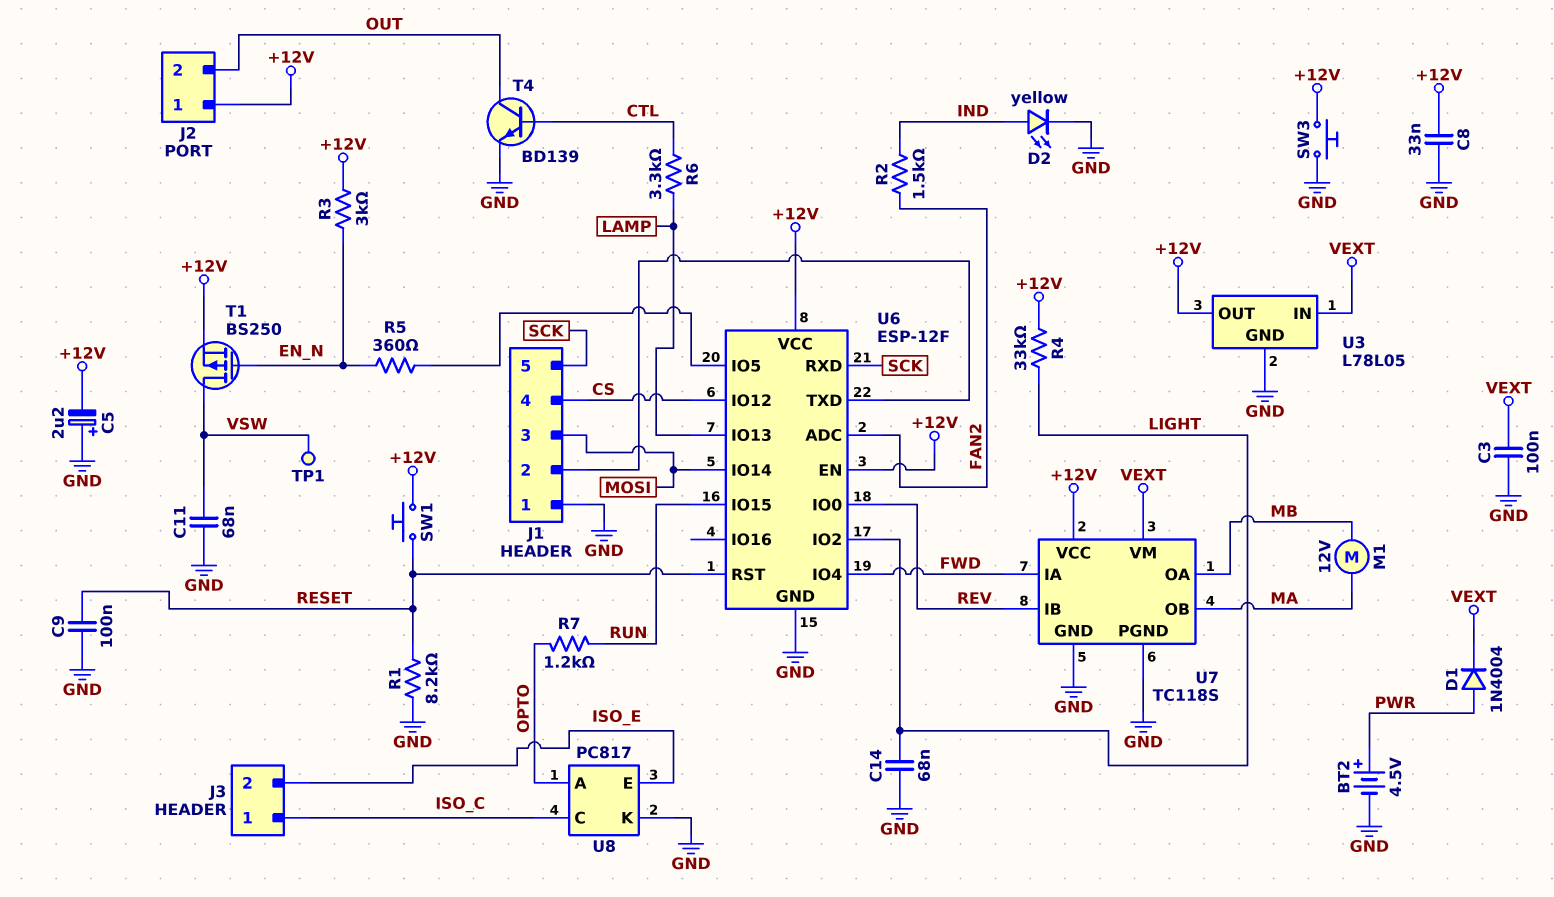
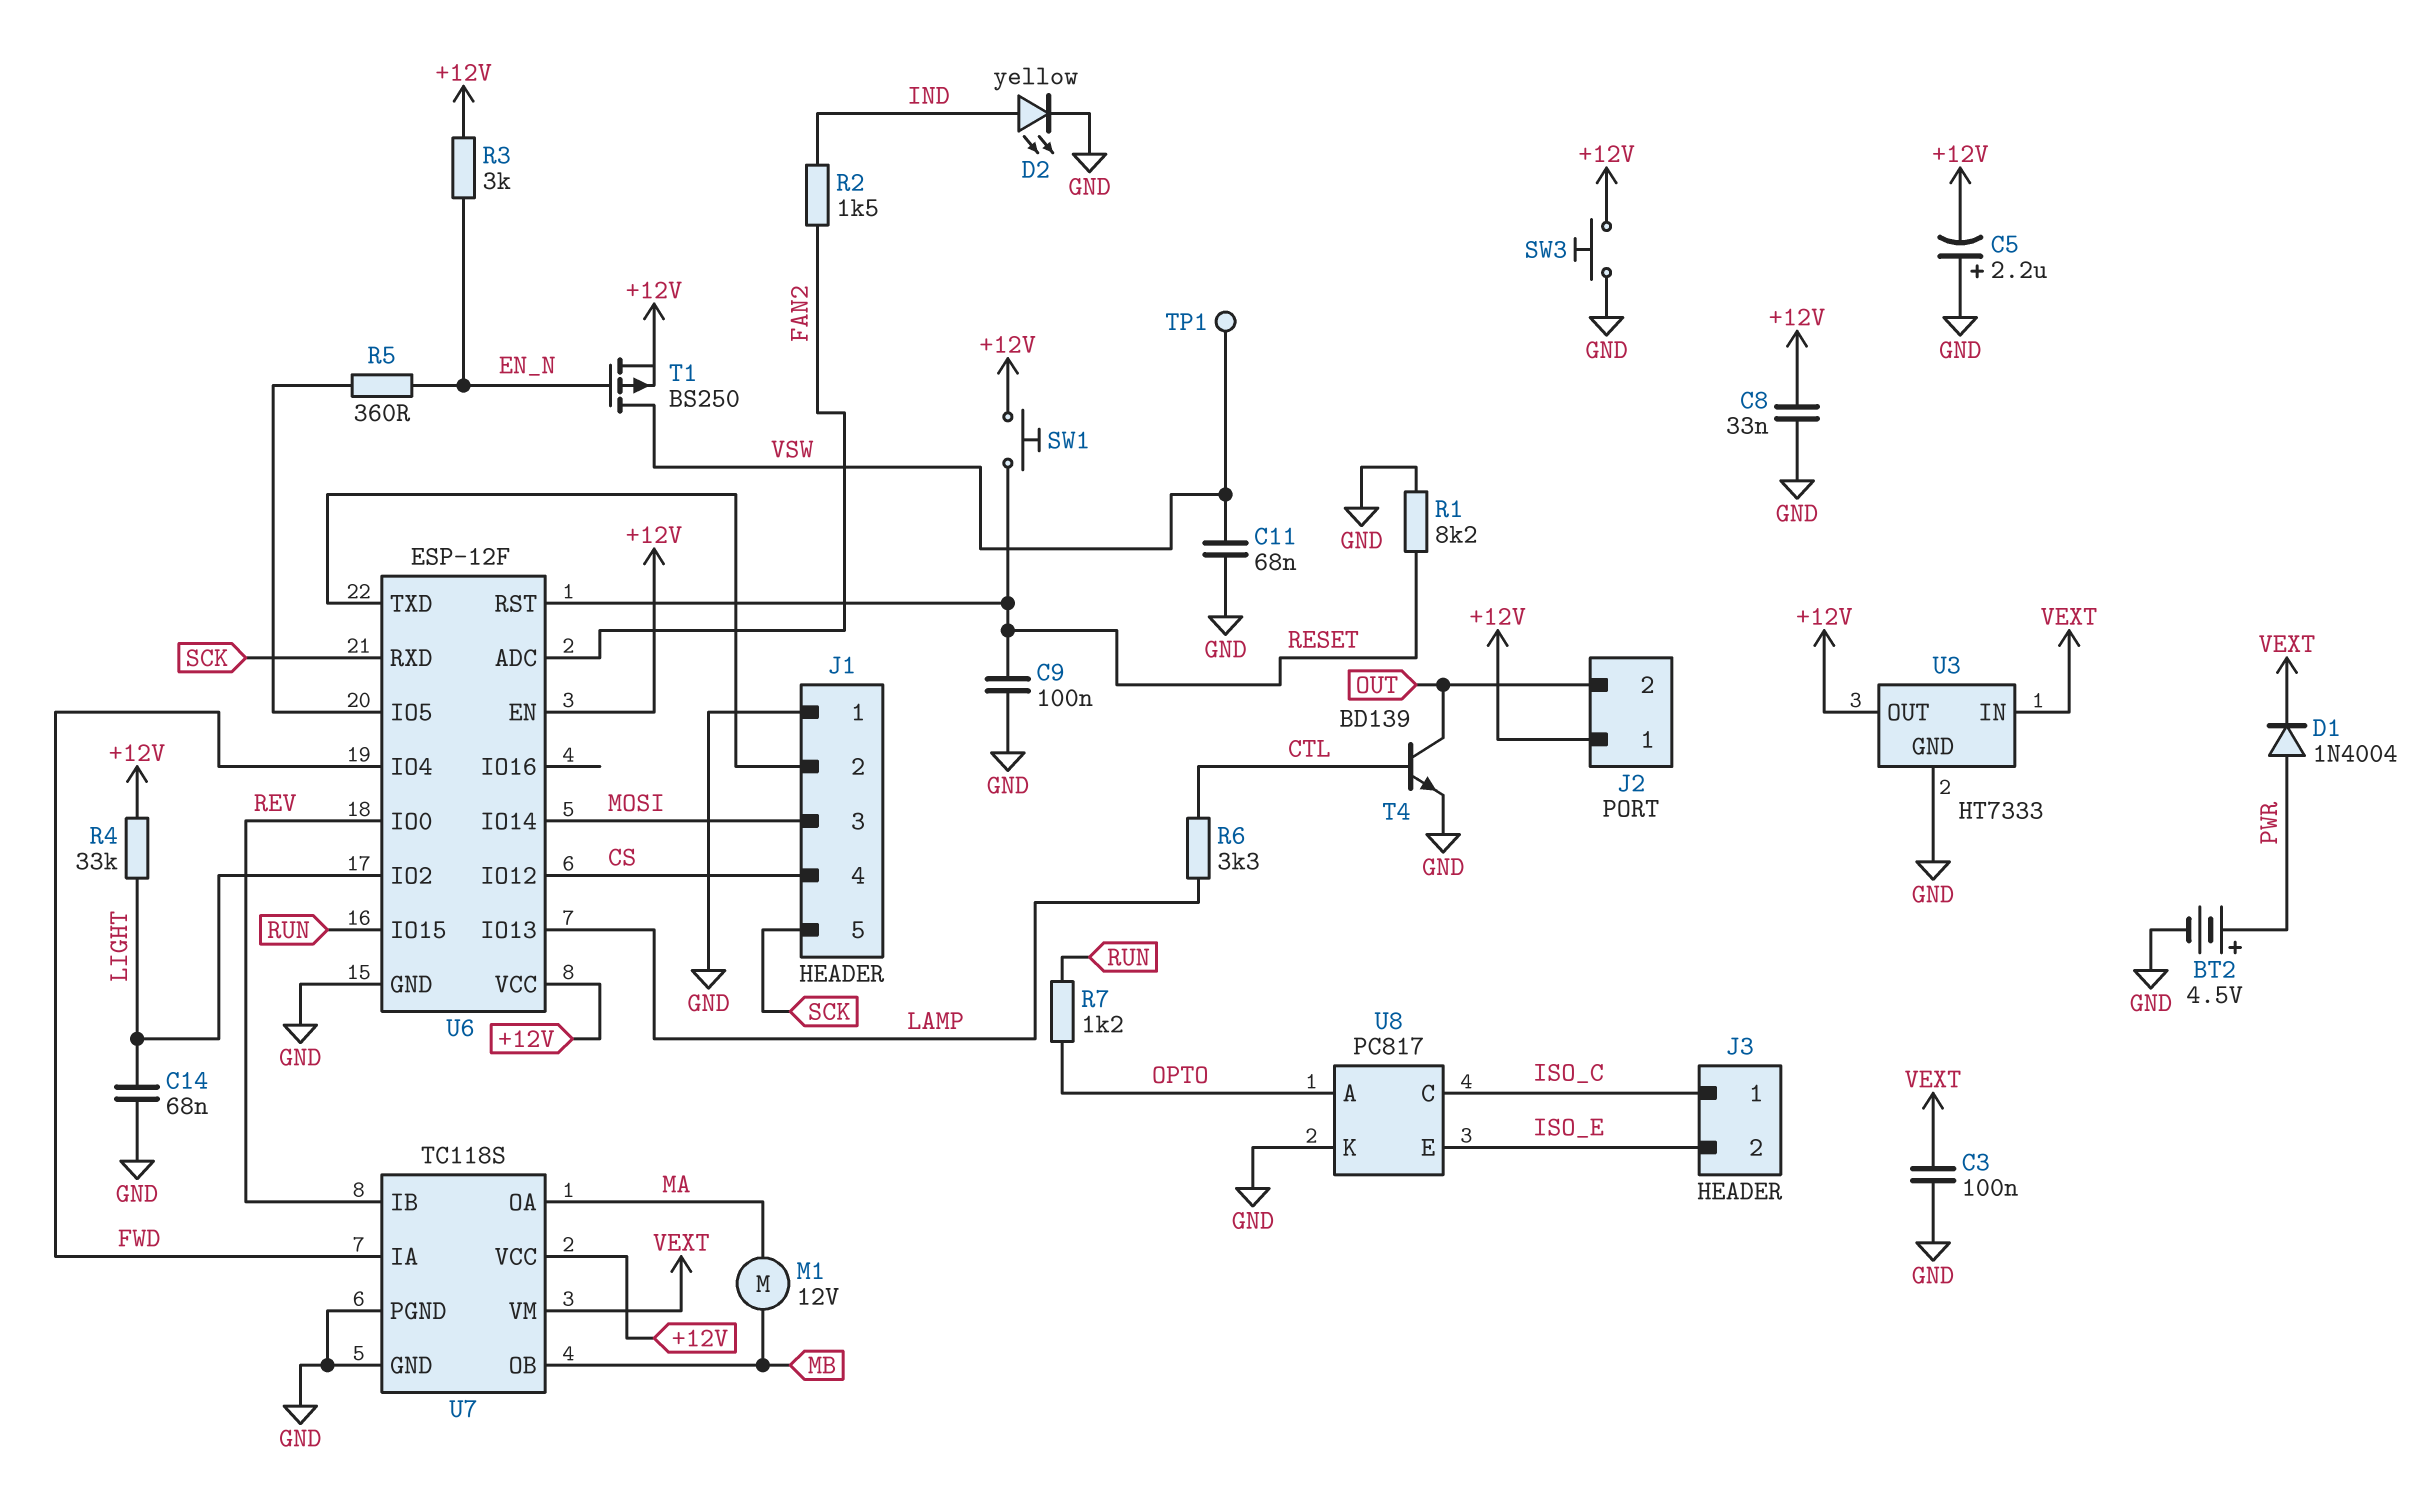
U3: L78L05 -> HT7333
U7 pin OA: MB -> MA
U7 pin OB: MA -> MB

